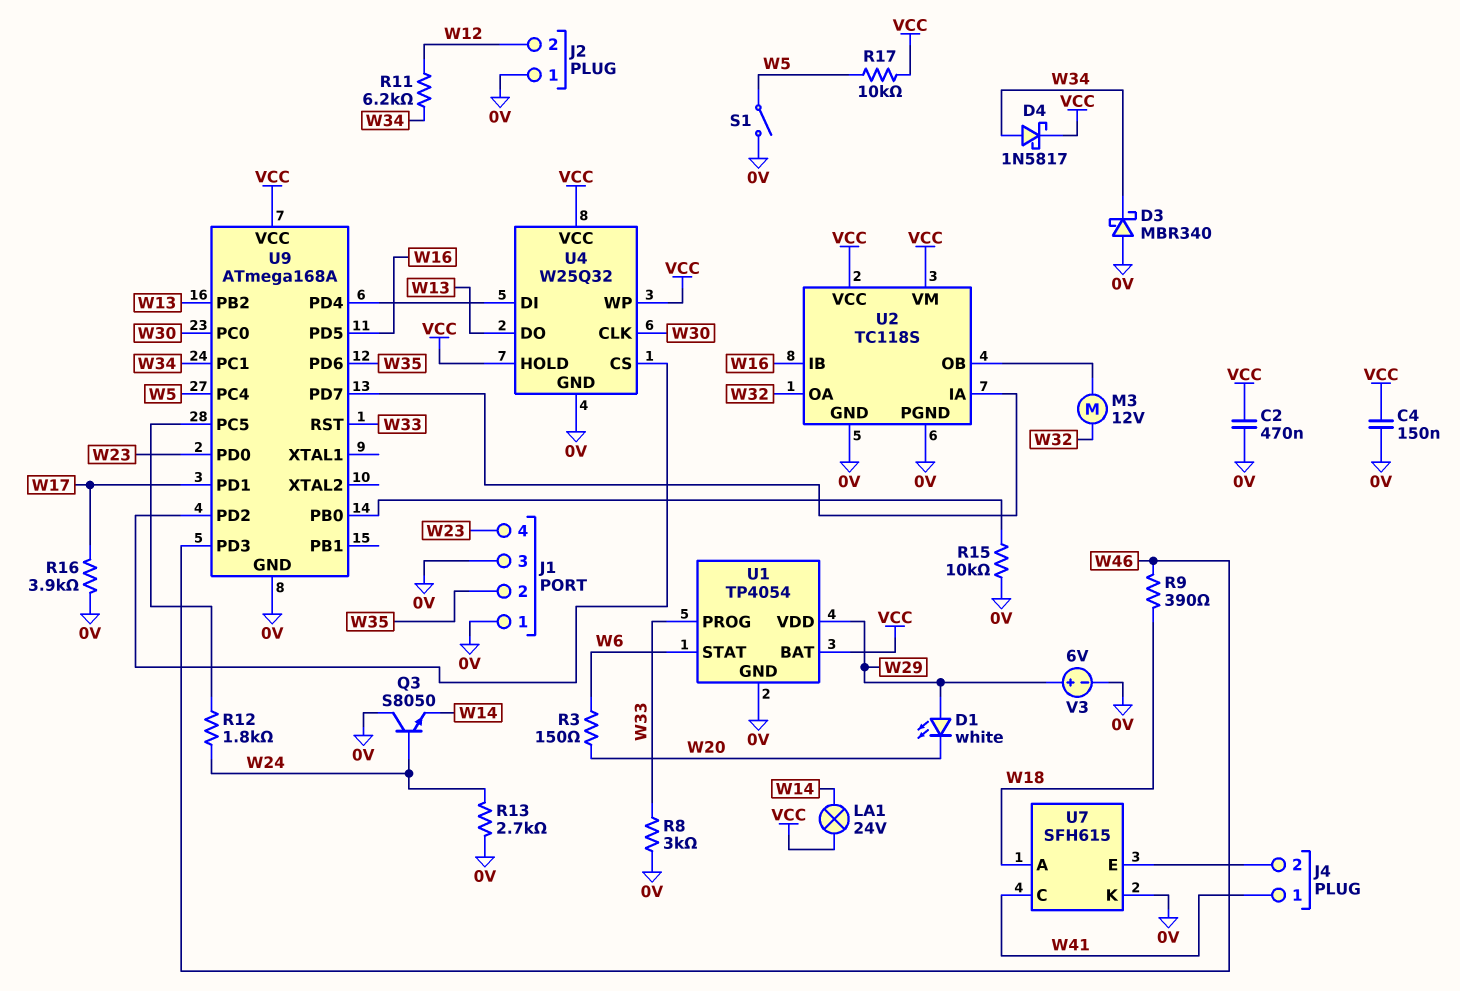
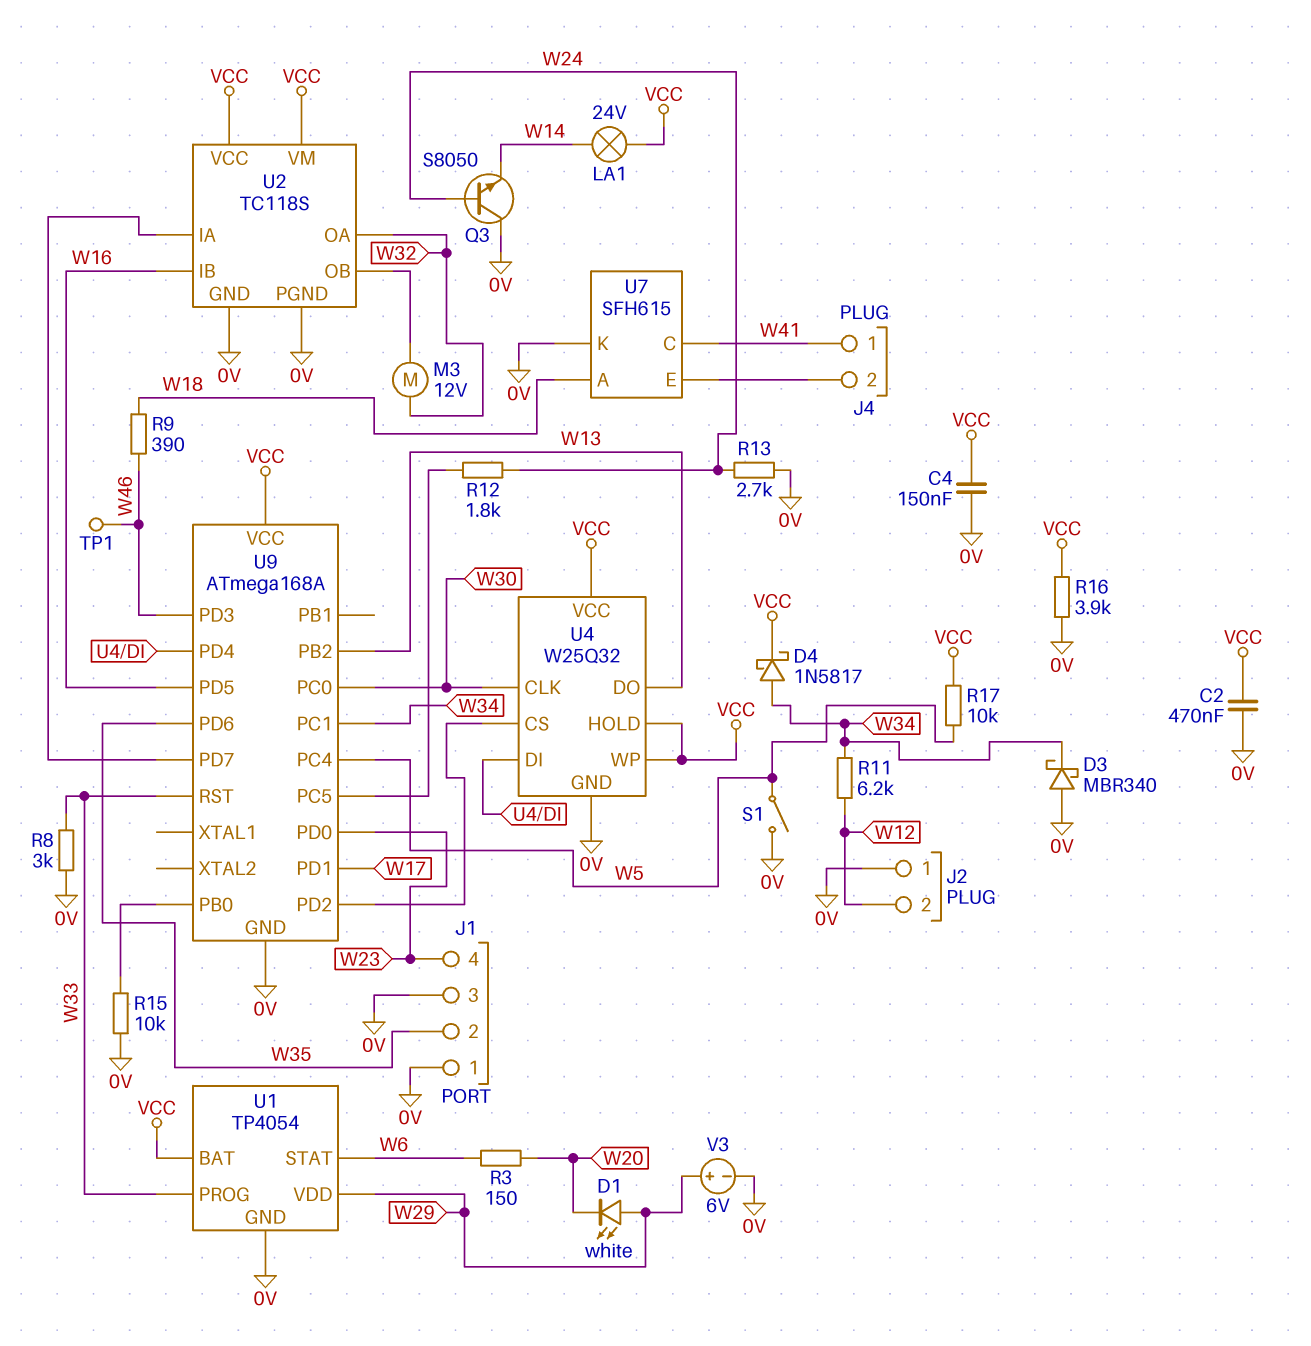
R16: 3.9k (0V, W17) -> 3.9k (0V, VCC)
TP1: none -> test point (W46)

